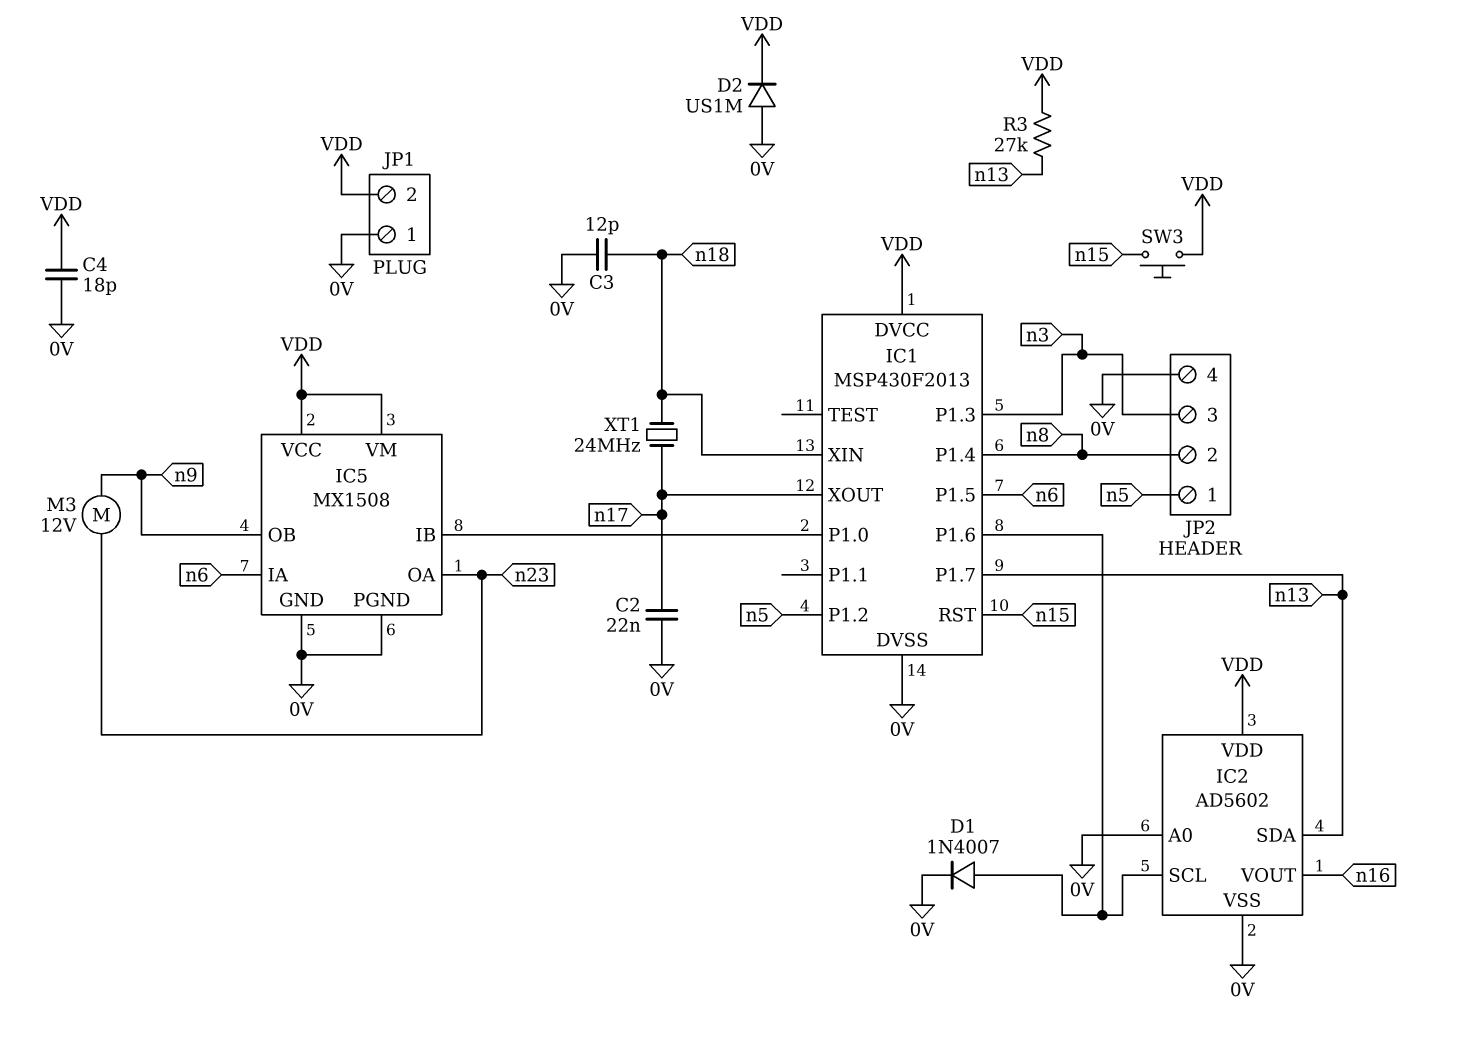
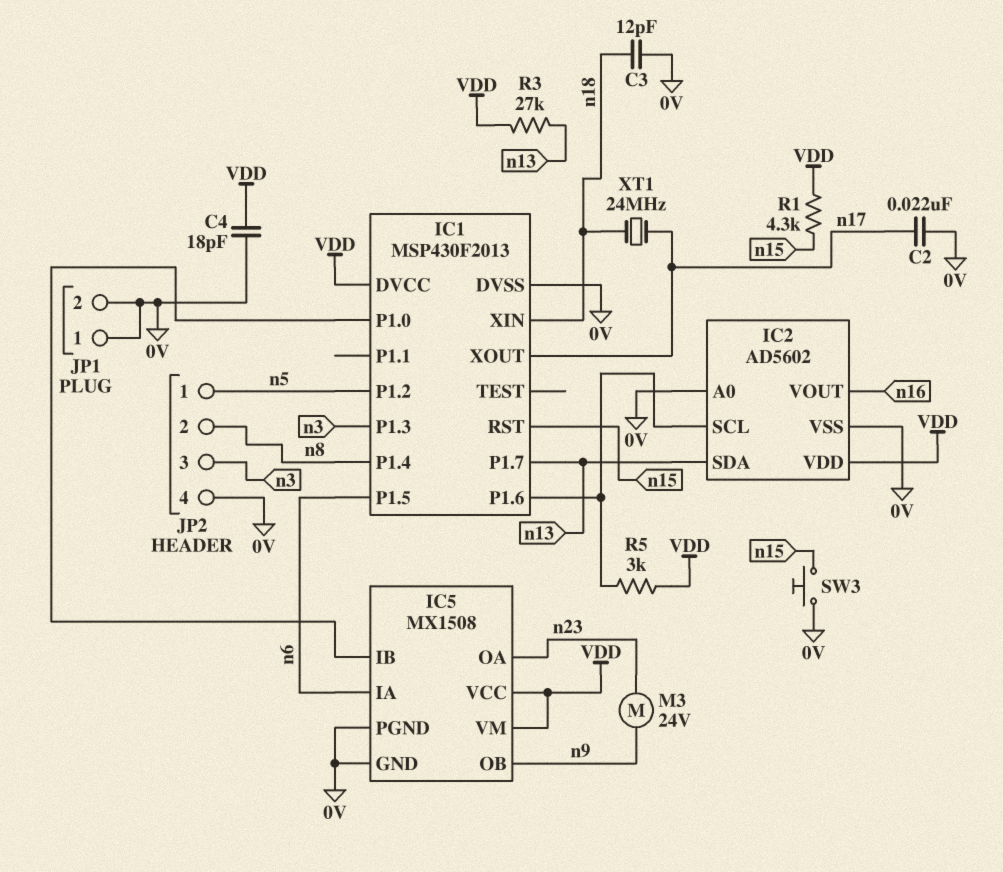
D1: diode 1N4007 (A IC1/P1.6, K 0V) -> none
D2: diode US1M (A 0V, K VDD) -> none
JP1 pin 2: VDD -> 0V
M3: motor 12V (n9, n23) -> motor 24V (n9, n23)
R1: none -> 4.3k (VDD, n15)
R5: none -> 3k (IC1/P1.6, VDD)
SW3: button (VDD, n15) -> button (0V, n15)

